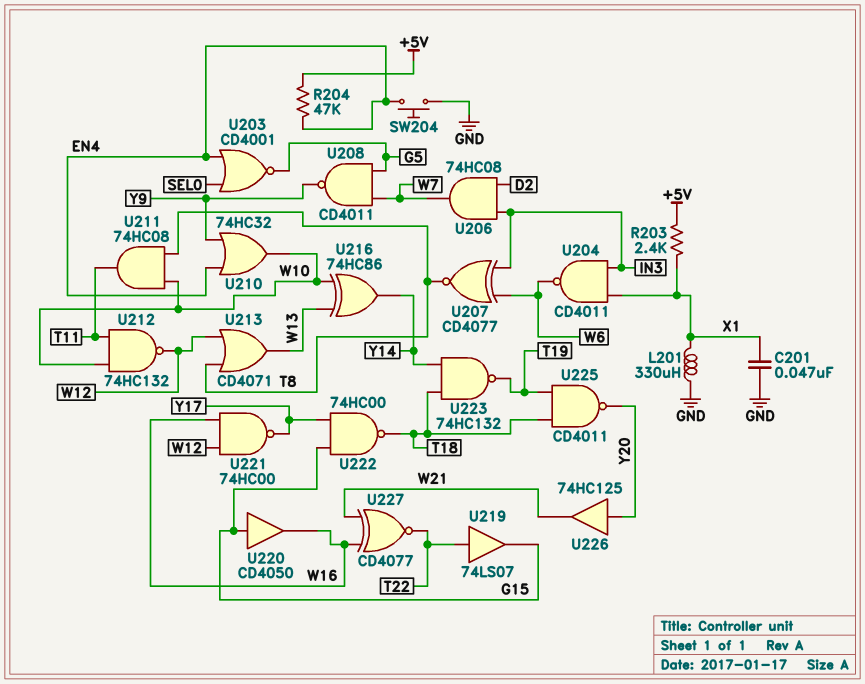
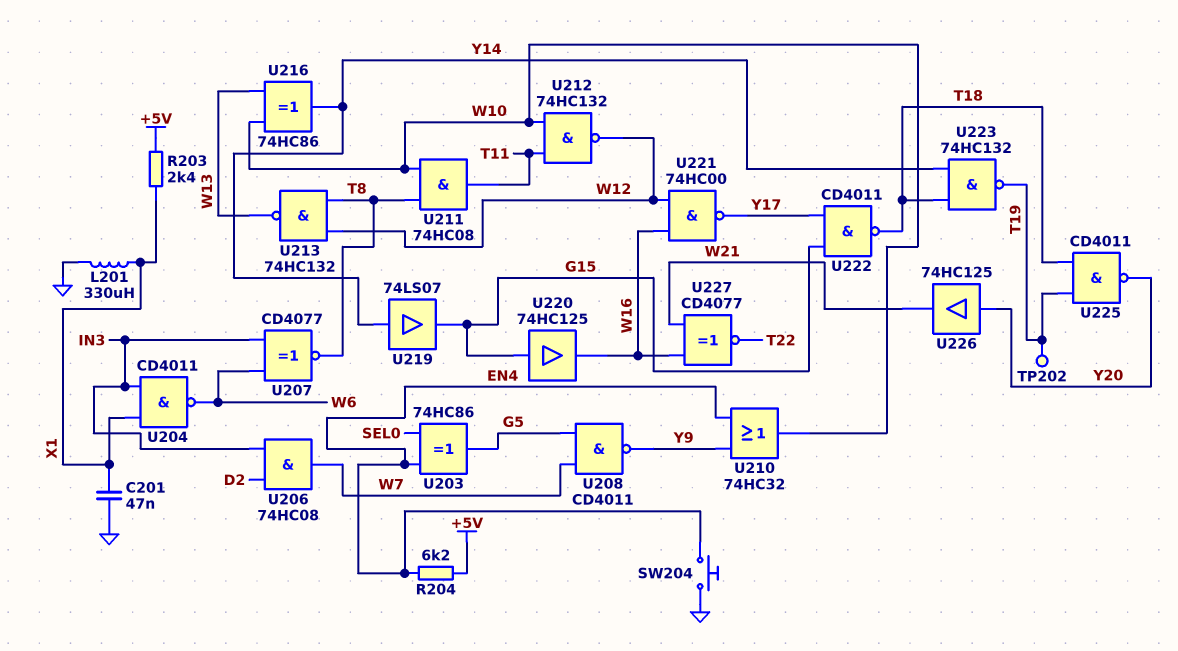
R204: 47k (+5V, EN4) -> 6.2k (+5V, EN4)
TP202: none -> test point (T19)
U203: NOR CD4001 (in EN4, in SEL0, out G5) -> XOR 74HC86 (in EN4, in SEL0, out G5)
U213: OR CD4071 (in T8, in W12, out W13) -> NAND 74HC132 (in T8, in W12, out W13)
U219: buffer 74LS07 (in T22, out G15) -> buffer 74LS07 (in Y14, out G15)
U220: buffer CD4050 (in G15, out W16) -> buffer 74HC125 (in G15, out W16)
U222: NAND 74HC00 (in G15, in Y17, out T18) -> NAND CD4011 (in G15, in Y17, out T18)

